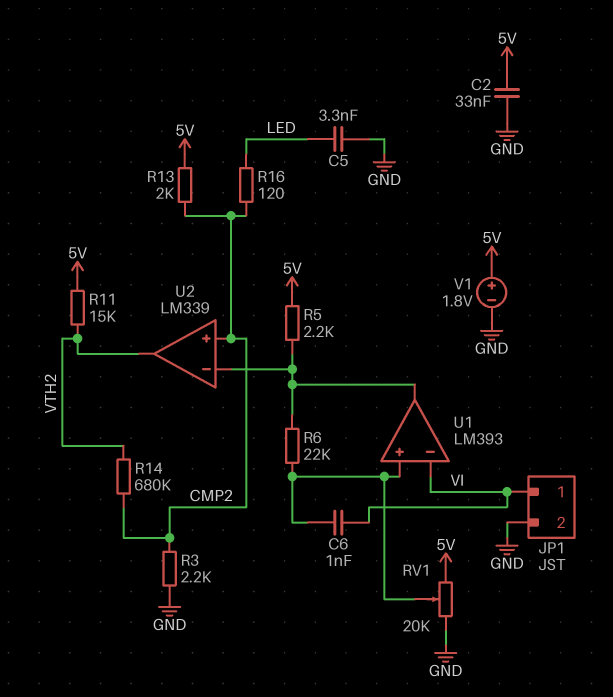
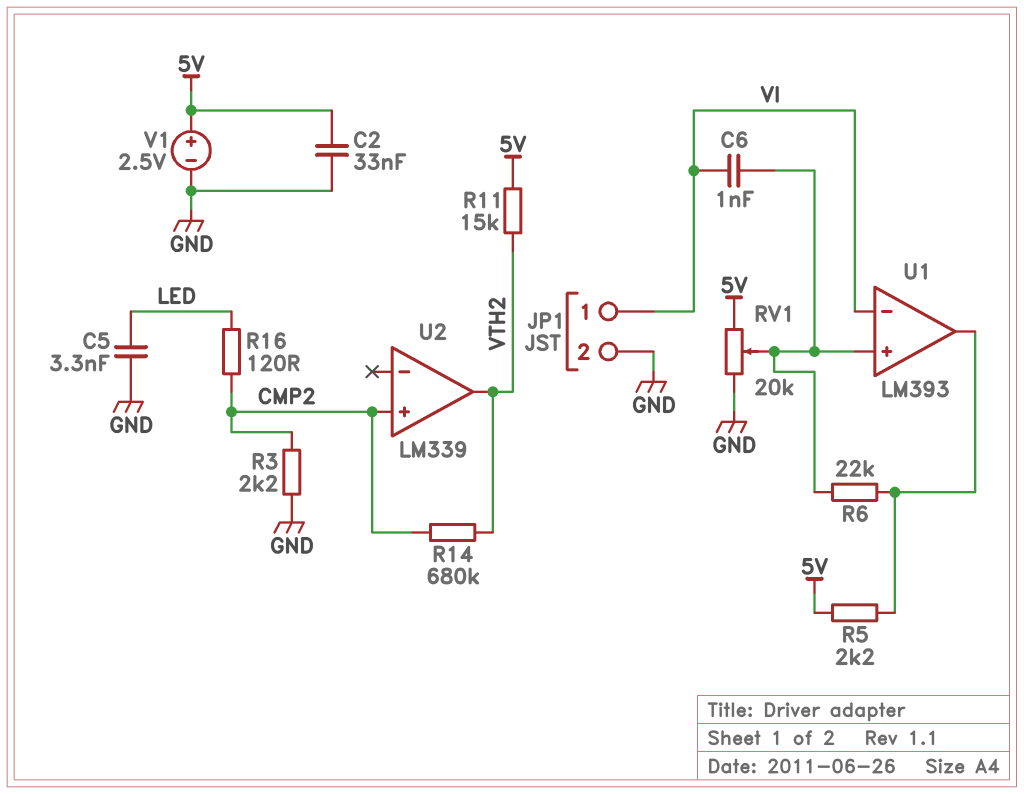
R13: 2k (5V, CMP2) -> none
U2 pin in-: U1/out -> none
V1: 1.8V (plus 5V, minus GND) -> 2.5V (plus 5V, minus GND)

